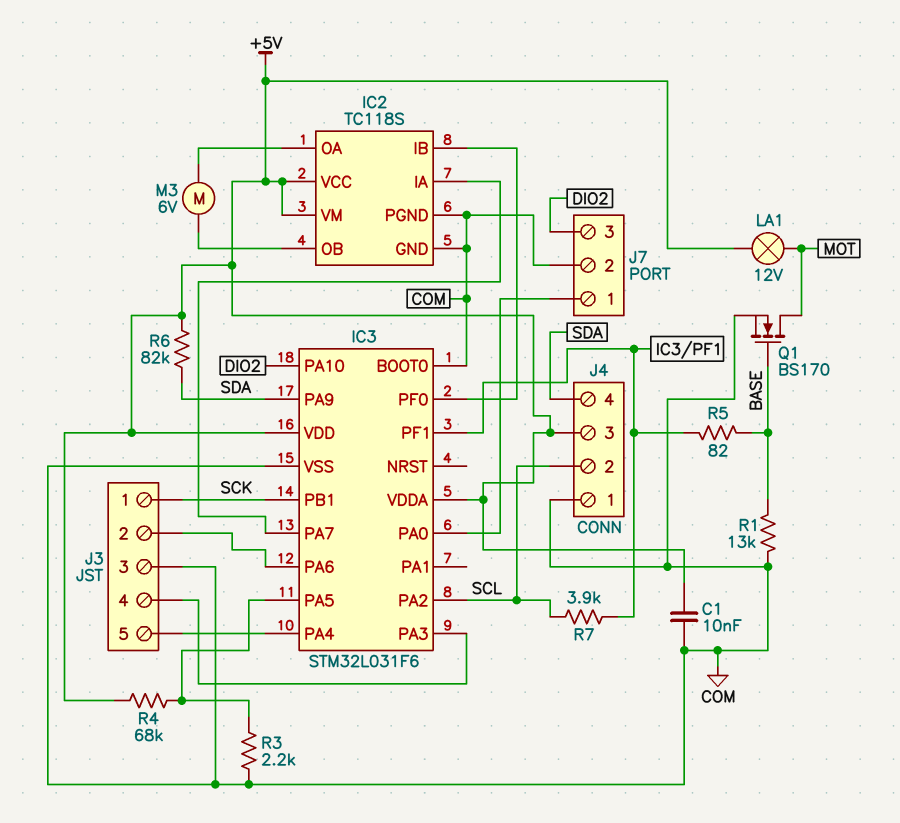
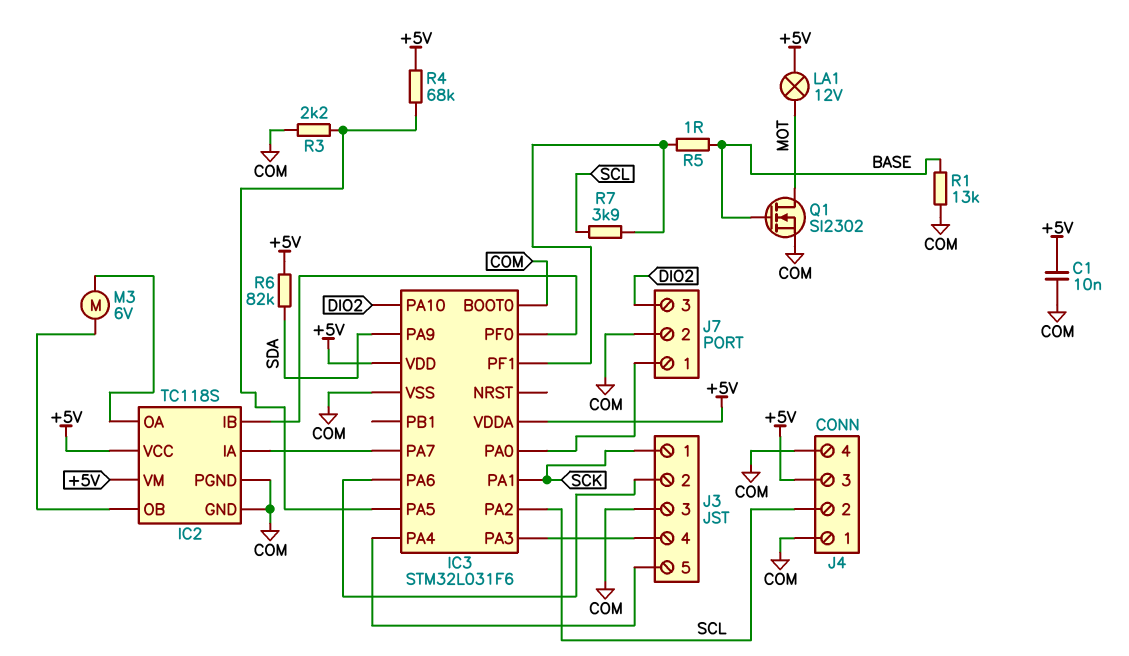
IC3 pin PA1: none -> SCK
IC3 pin PB1: SCK -> none
J4 pin 4: SDA -> COM
Q1: NMOS BS170 (G BASE, D MOT, S COM) -> NMOS SI2302 (G BASE, D MOT, S COM)
R5: 82 (BASE, IC3/PF1) -> 1 (BASE, IC3/PF1)

